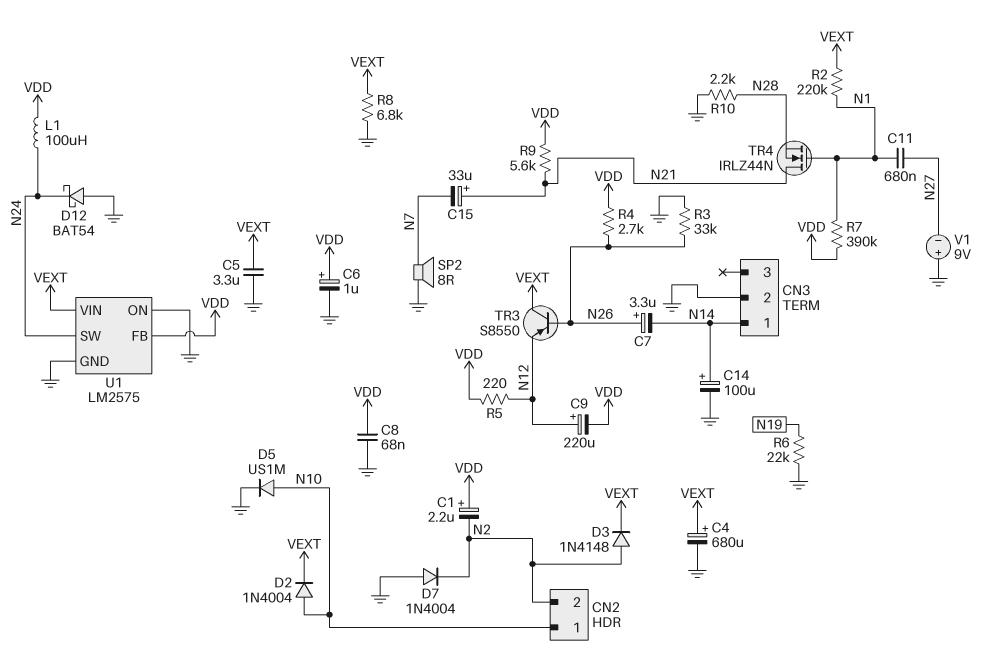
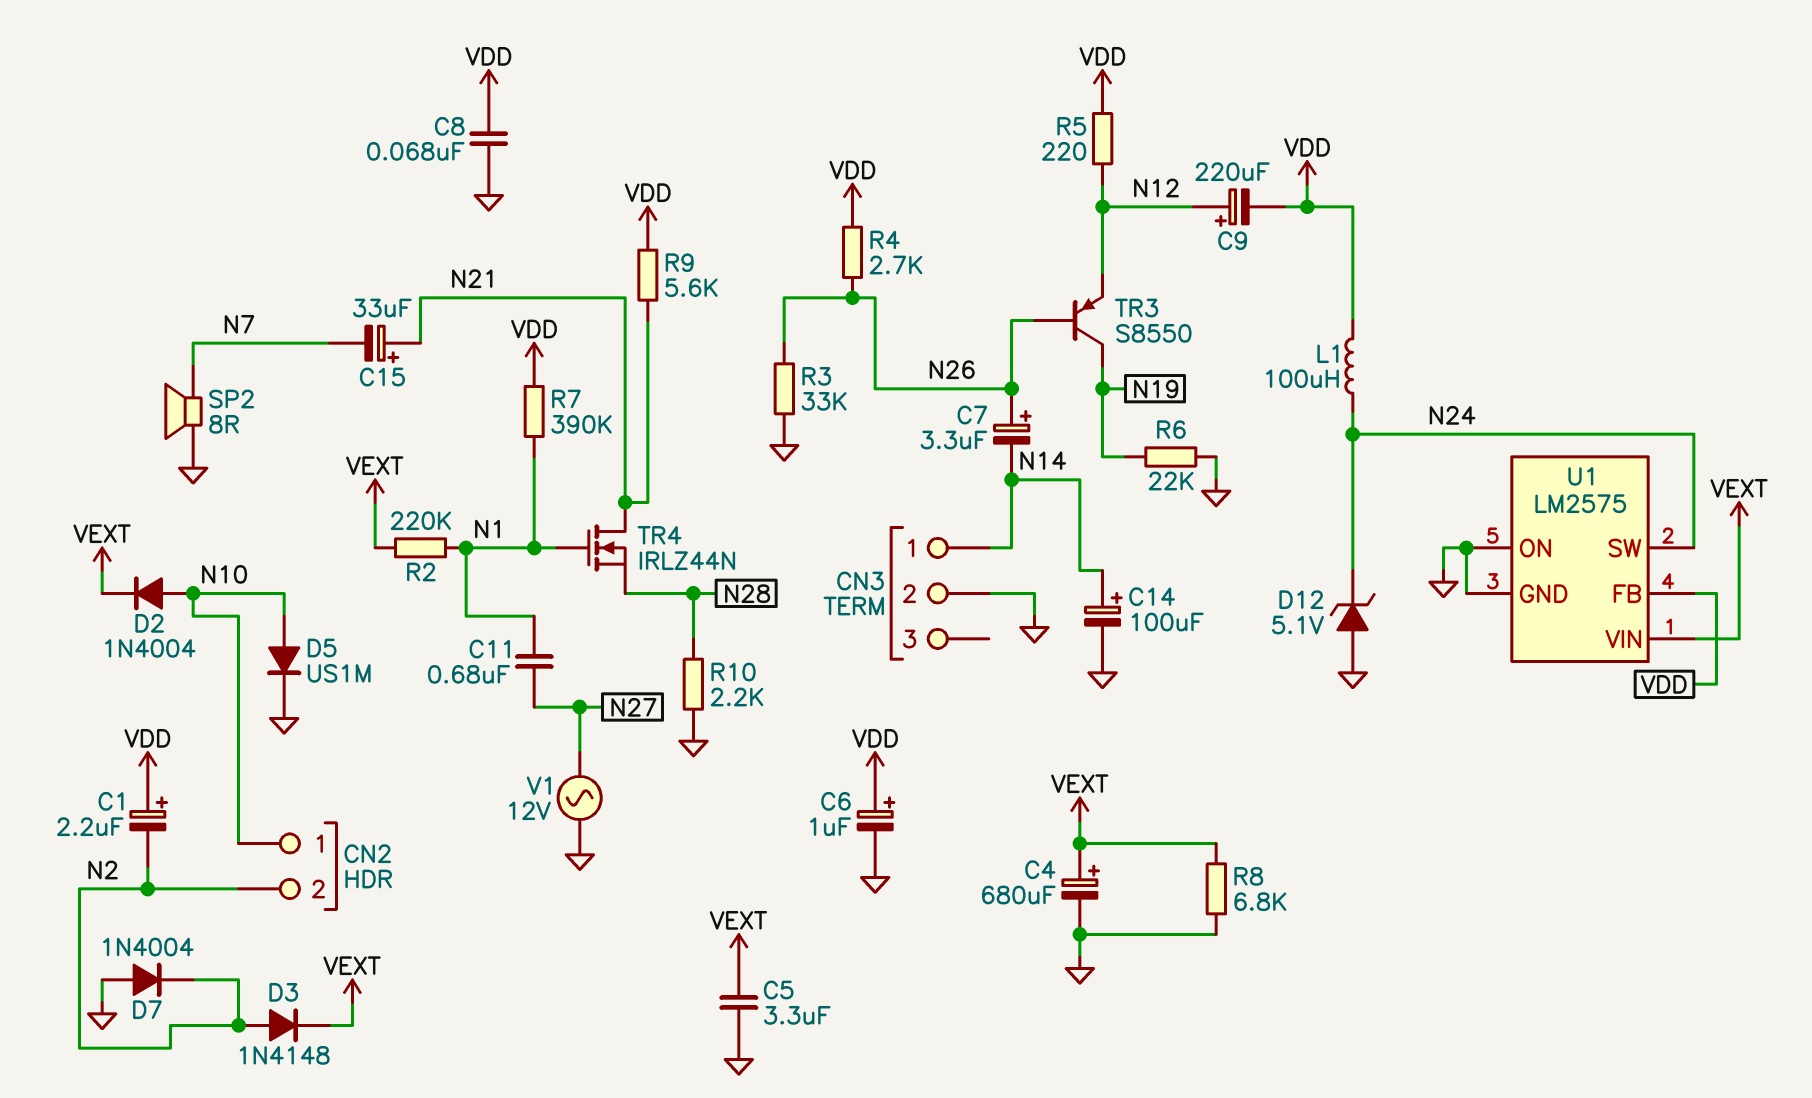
D12: schottky BAT54 (A GND, K N24) -> zener 5.1V (A GND, K N24)
TR3: PNP S8550 (B N26, C VEXT, E N12) -> PNP S8550 (B N26, C N19, E N12)
V1: 9V (plus GND, minus N27) -> AC 12V (GND, N27)

